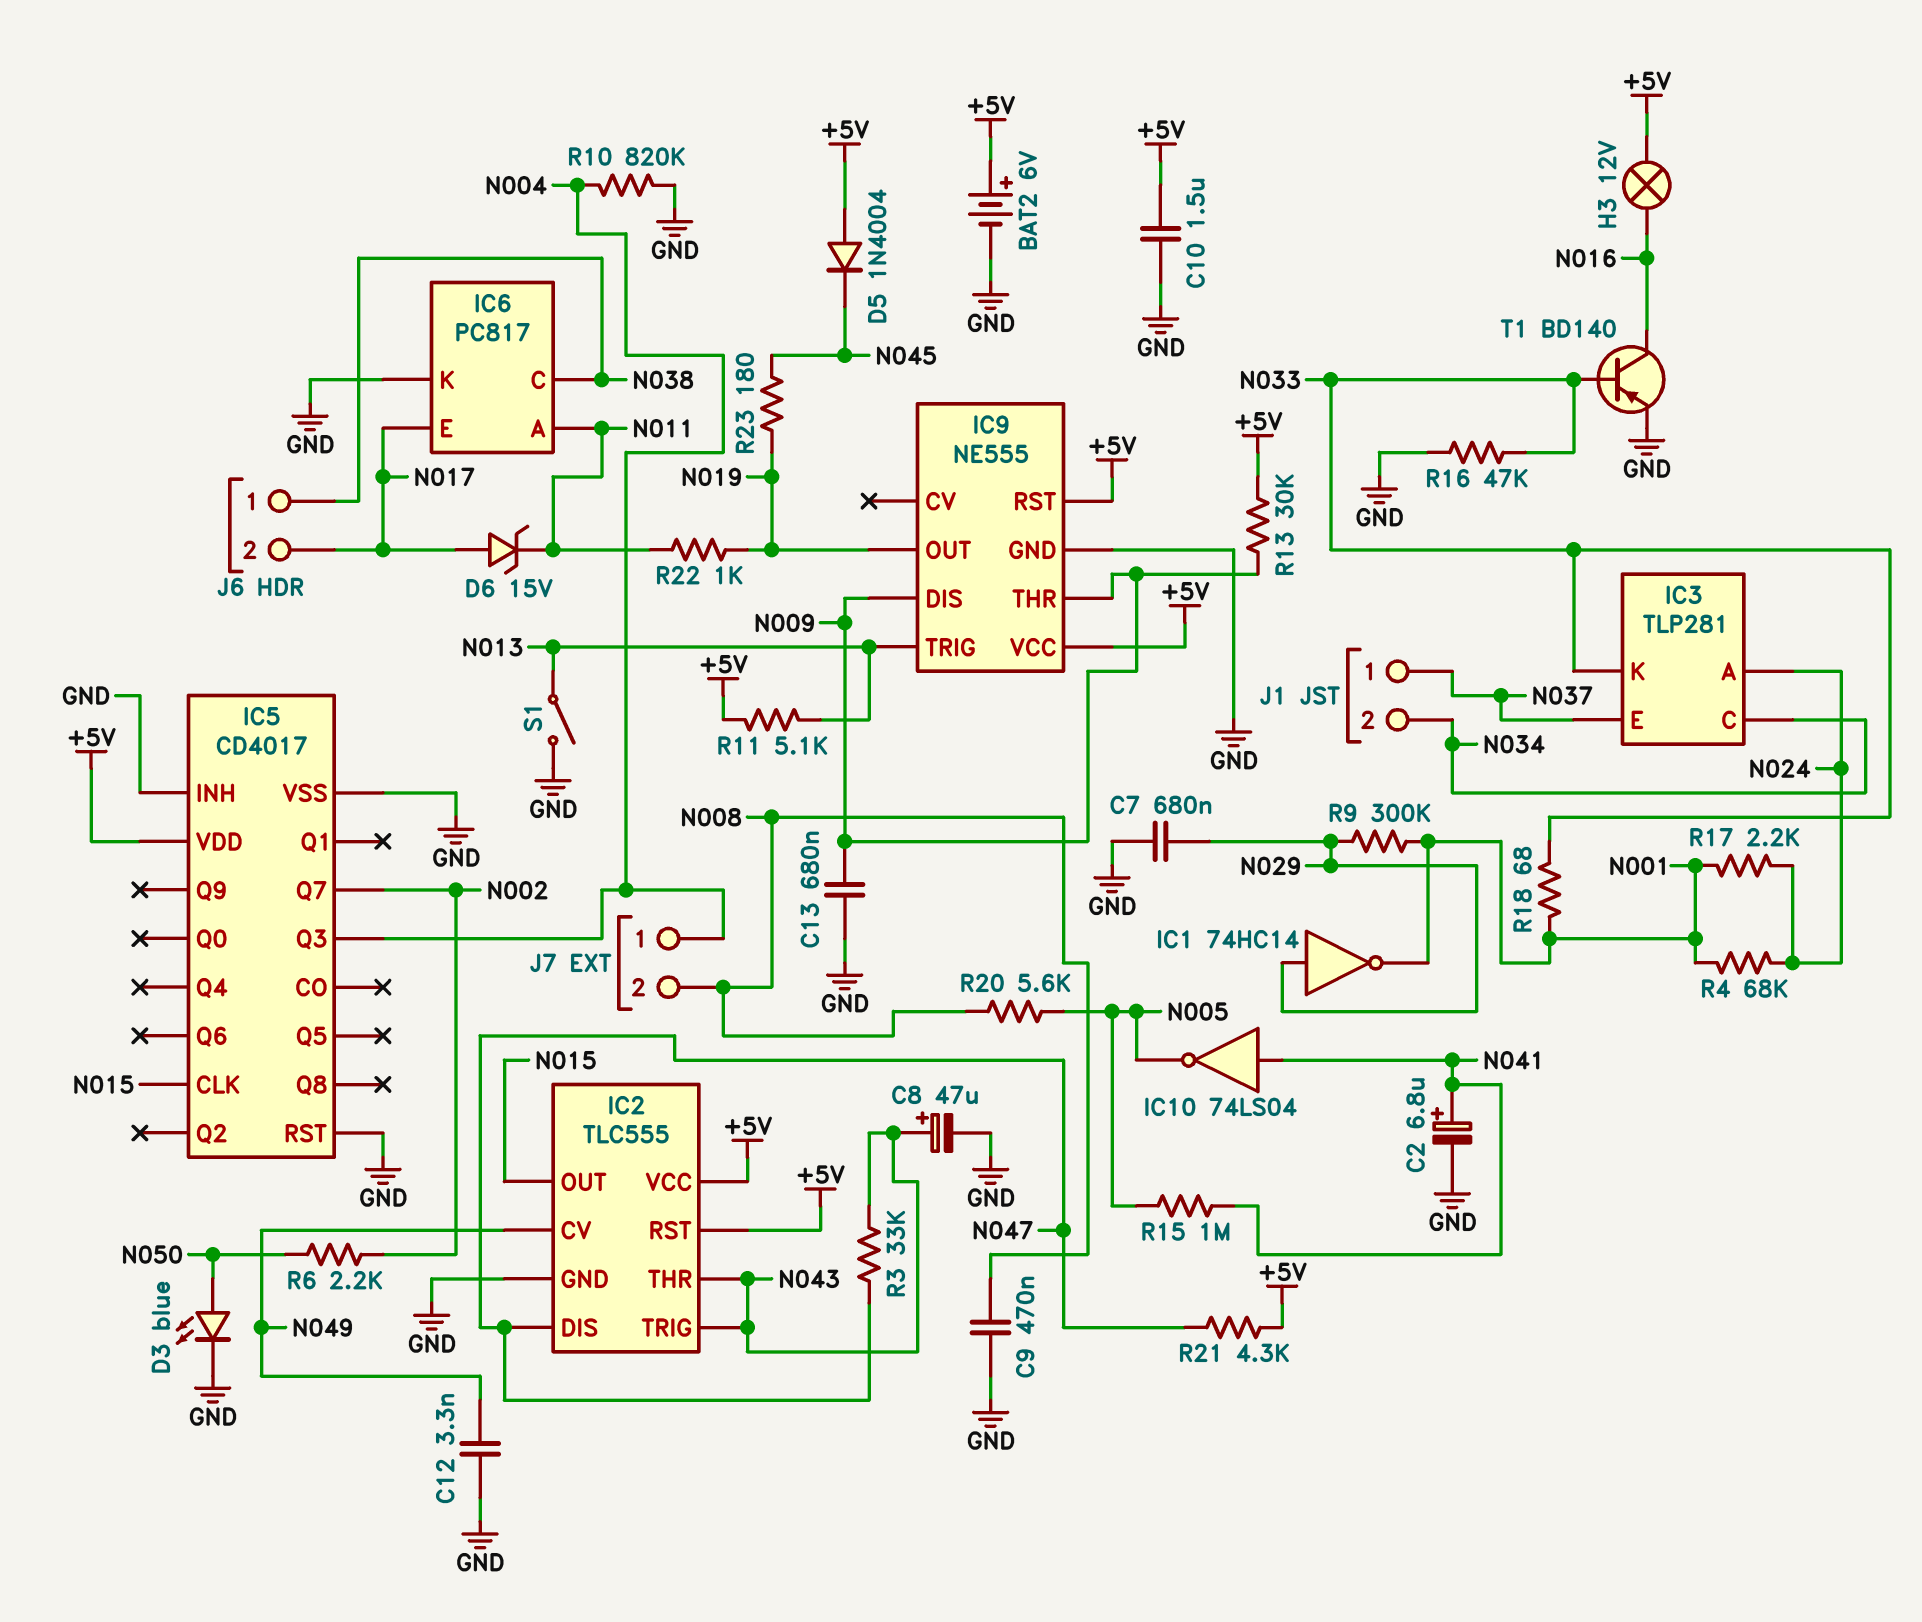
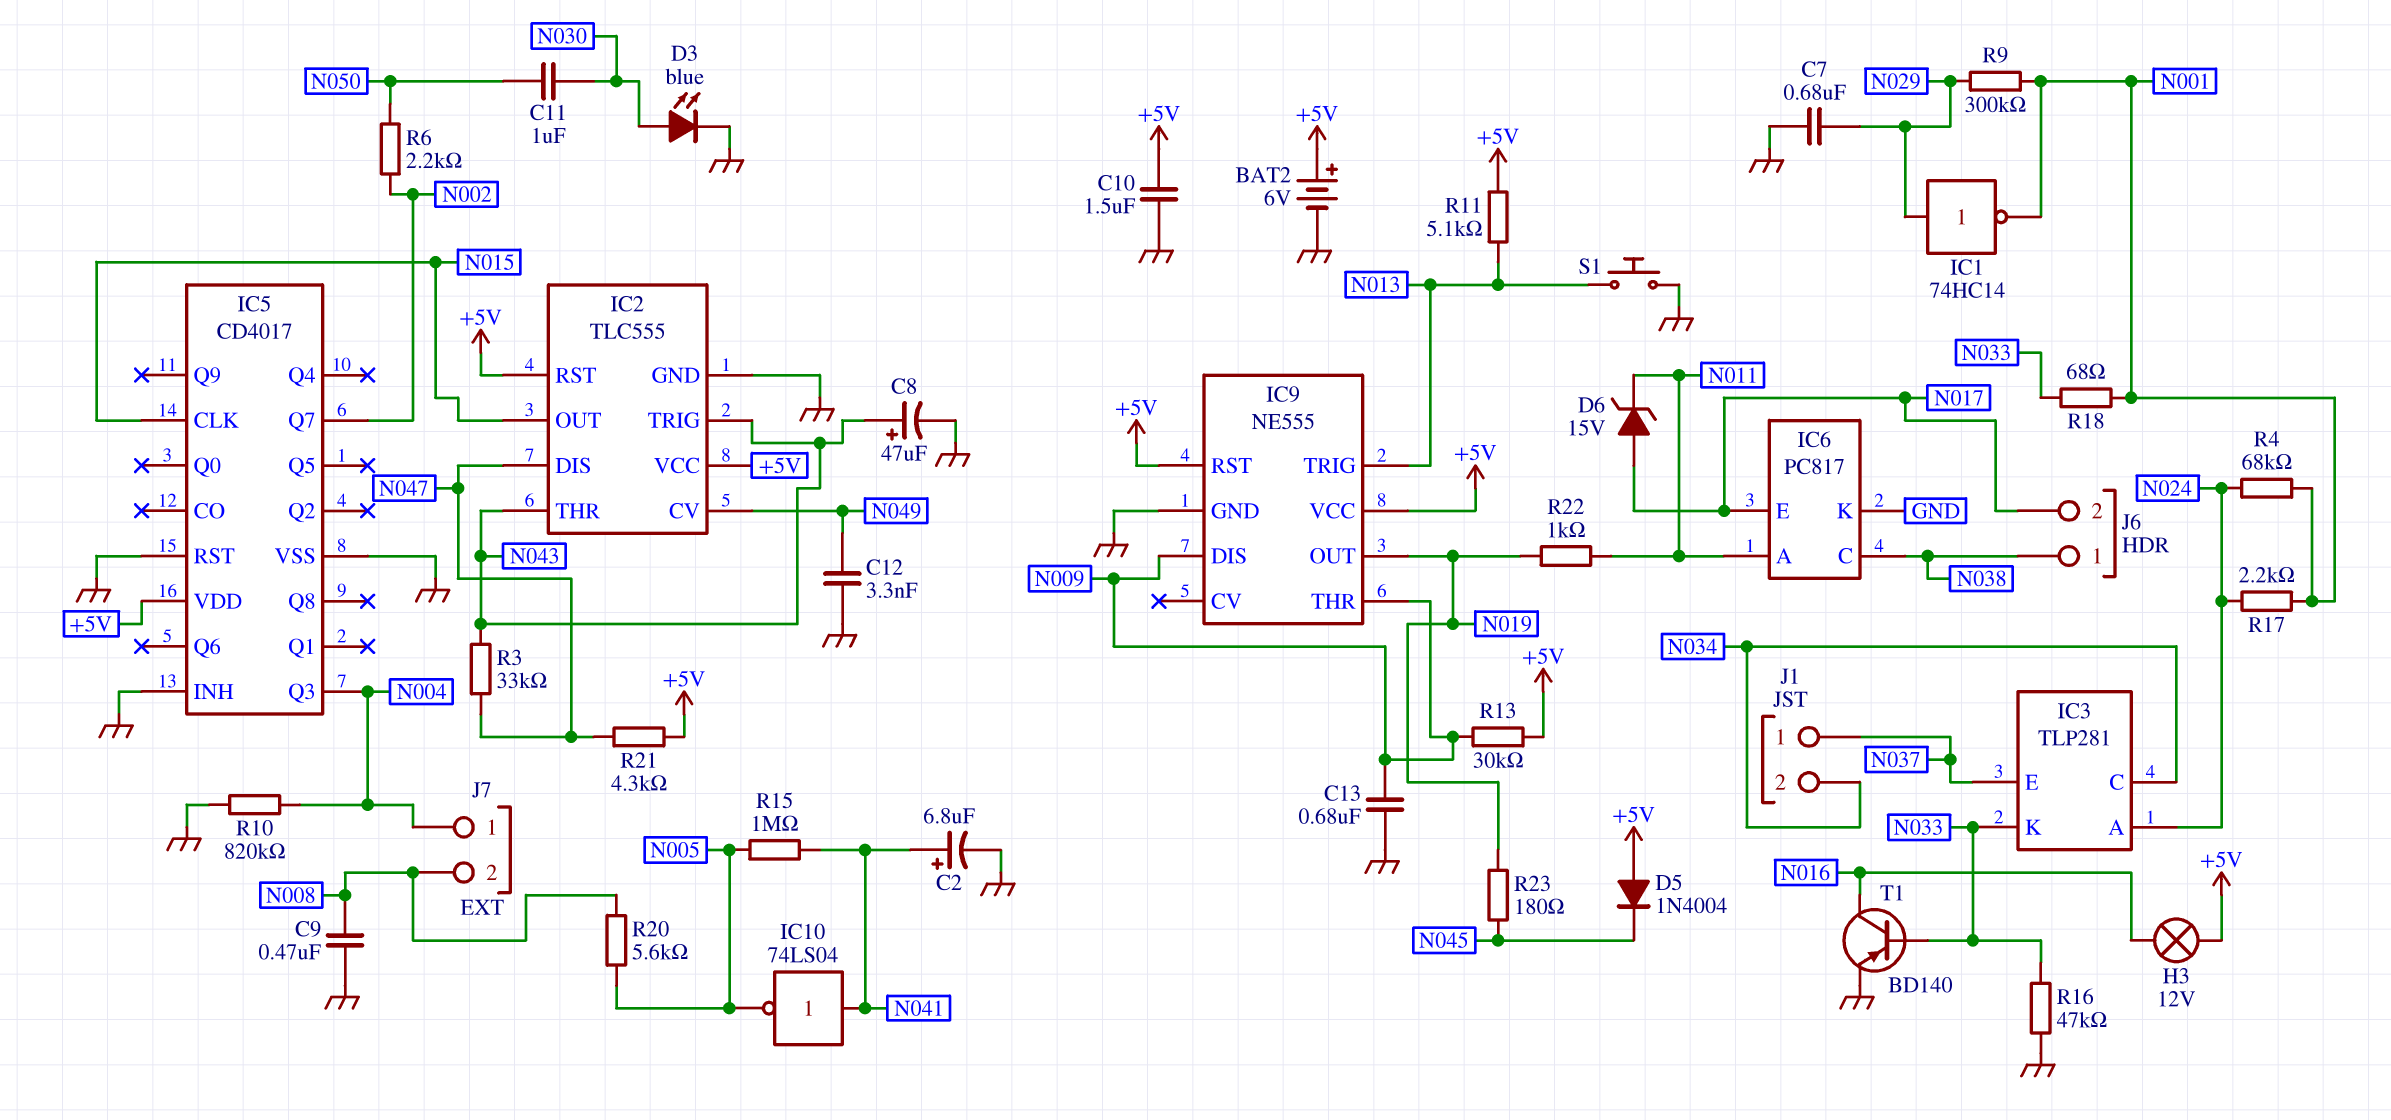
C11: none -> 1uF (N030, N050)
D3: LED blue (A N050, K GND) -> LED blue (A N030, K GND)
S1: switch (GND, N013) -> button (GND, N013)

